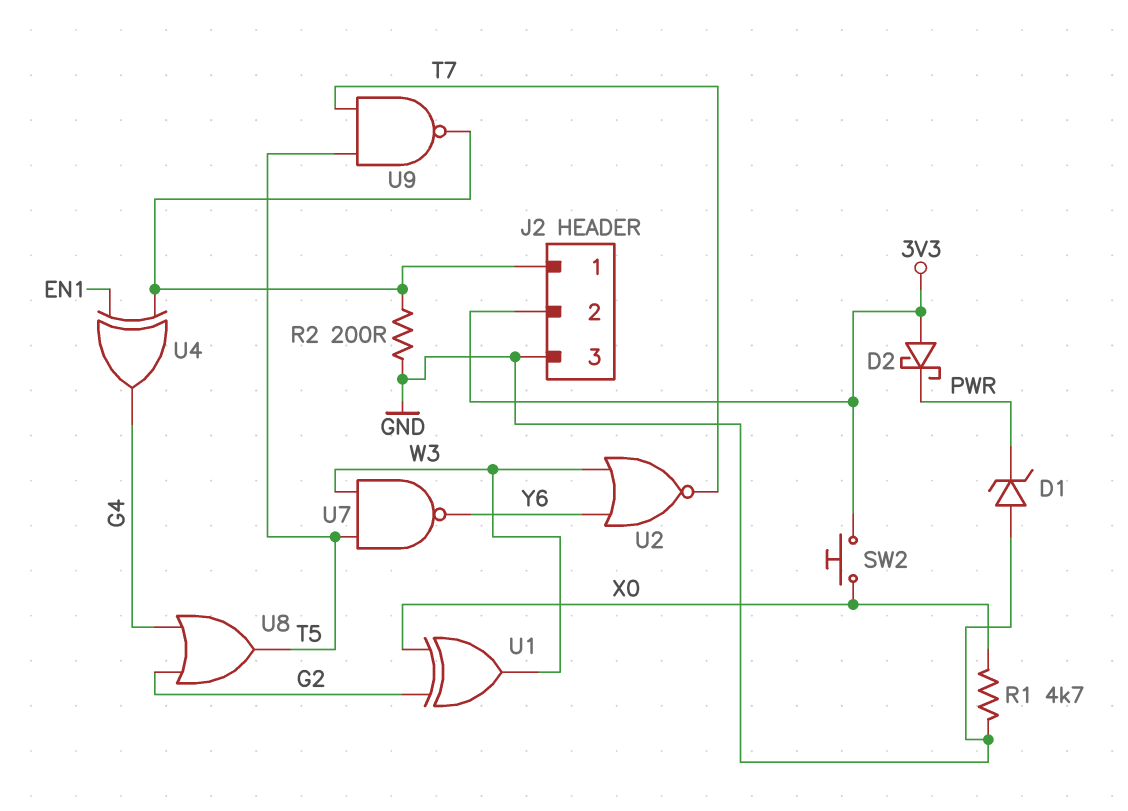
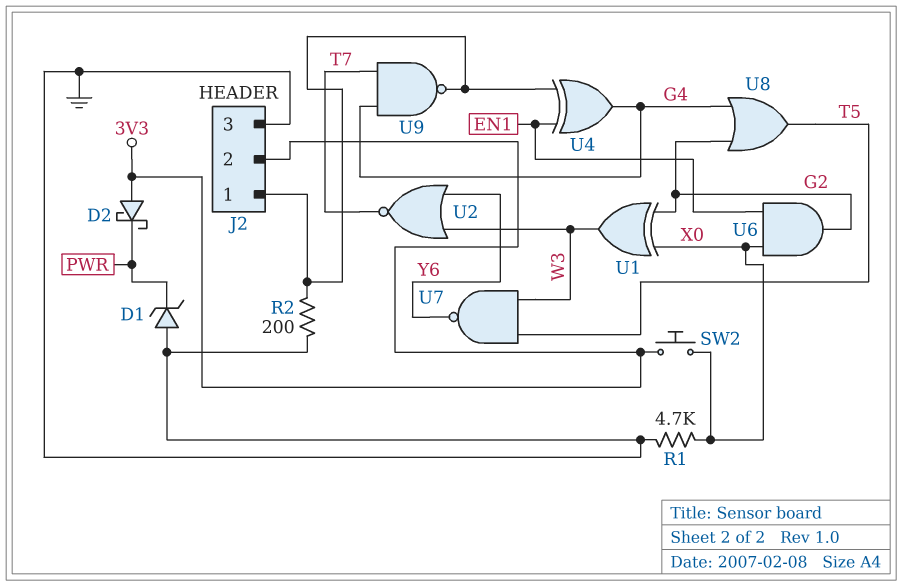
U6: none -> AND (in EN1, in X0, out G2)
U9: NAND (in T5, in T7, out J2/1) -> NAND (in G4, in T7, out J2/1)

